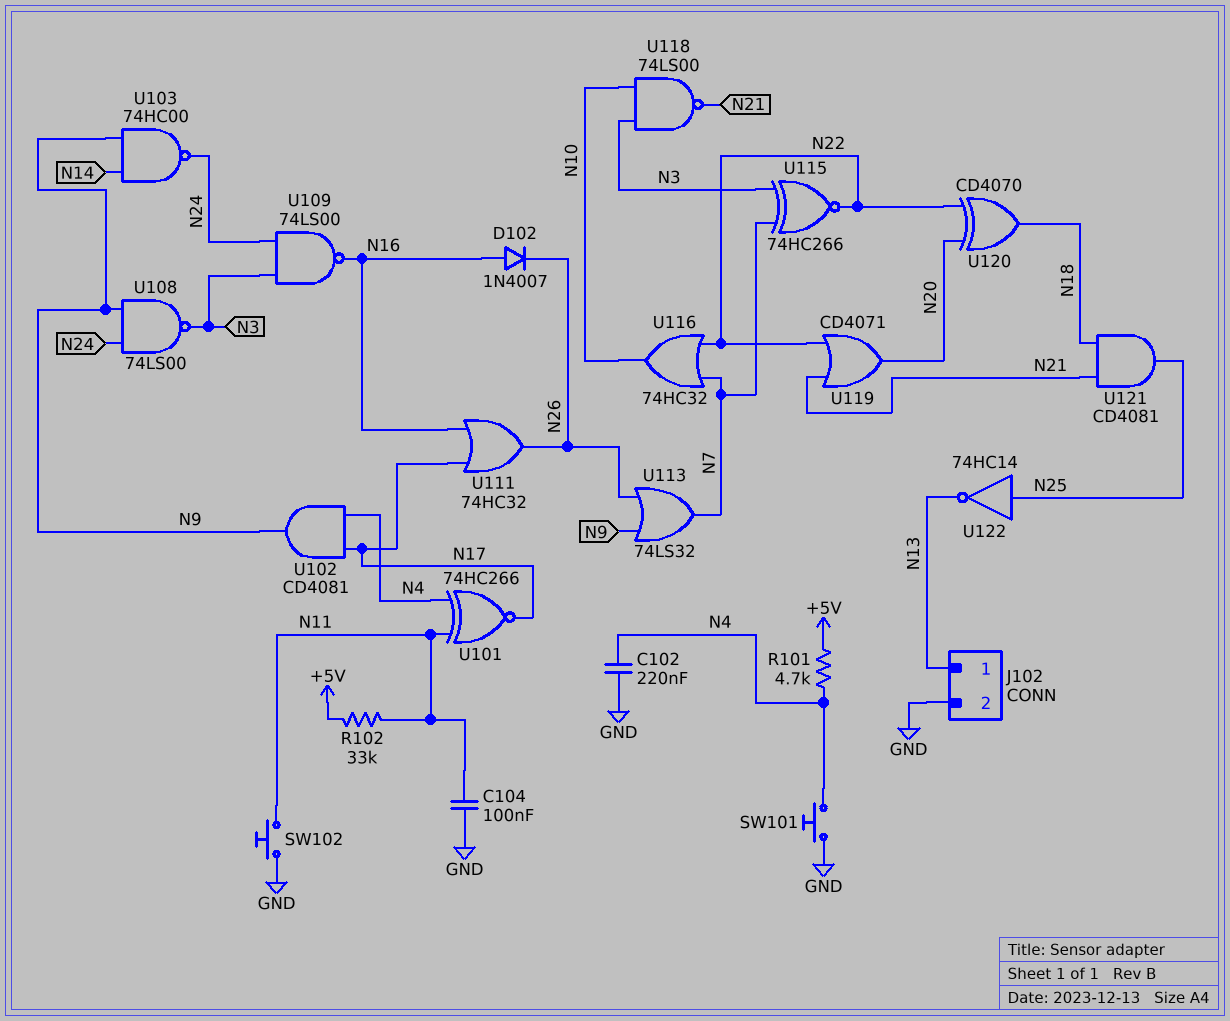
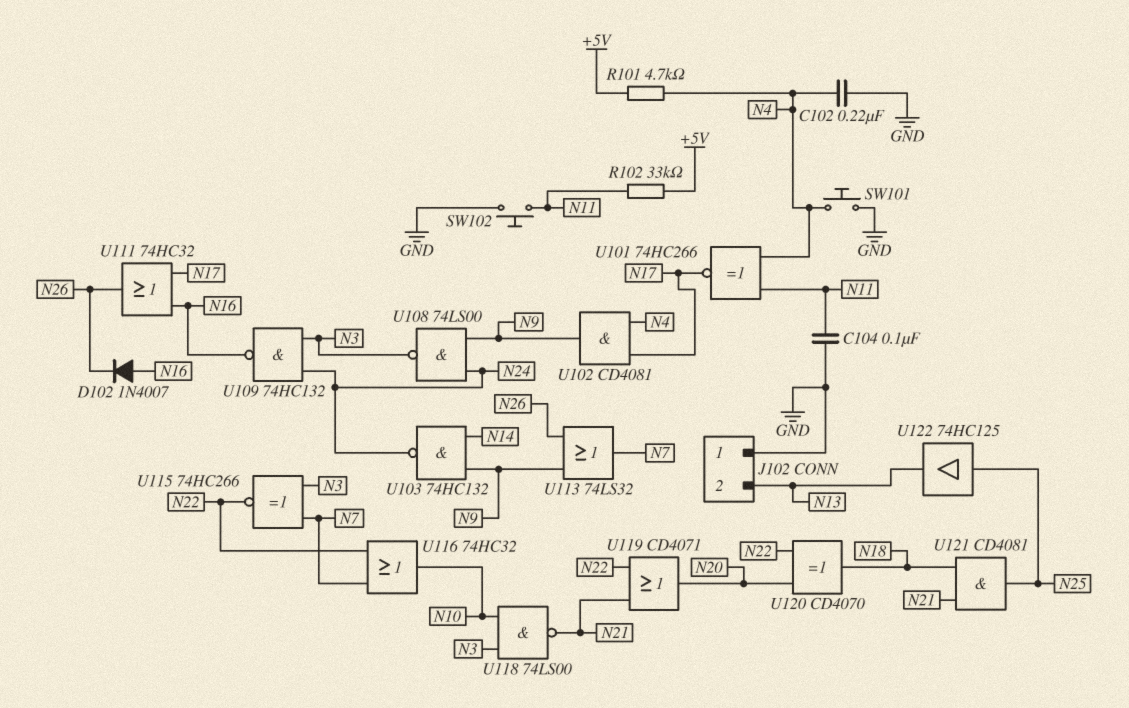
J102 pin 1: N13 -> GND
J102 pin 2: GND -> N13
U103: NAND 74HC00 (in N9, in N14, out N24) -> NAND 74HC132 (in N9, in N14, out N24)
U109: NAND 74LS00 (in N3, in N24, out N16) -> NAND 74HC132 (in N3, in N24, out N16)
U122: NOT 74HC14 (in N25, out N13) -> buffer 74HC125 (in N25, out N13)

